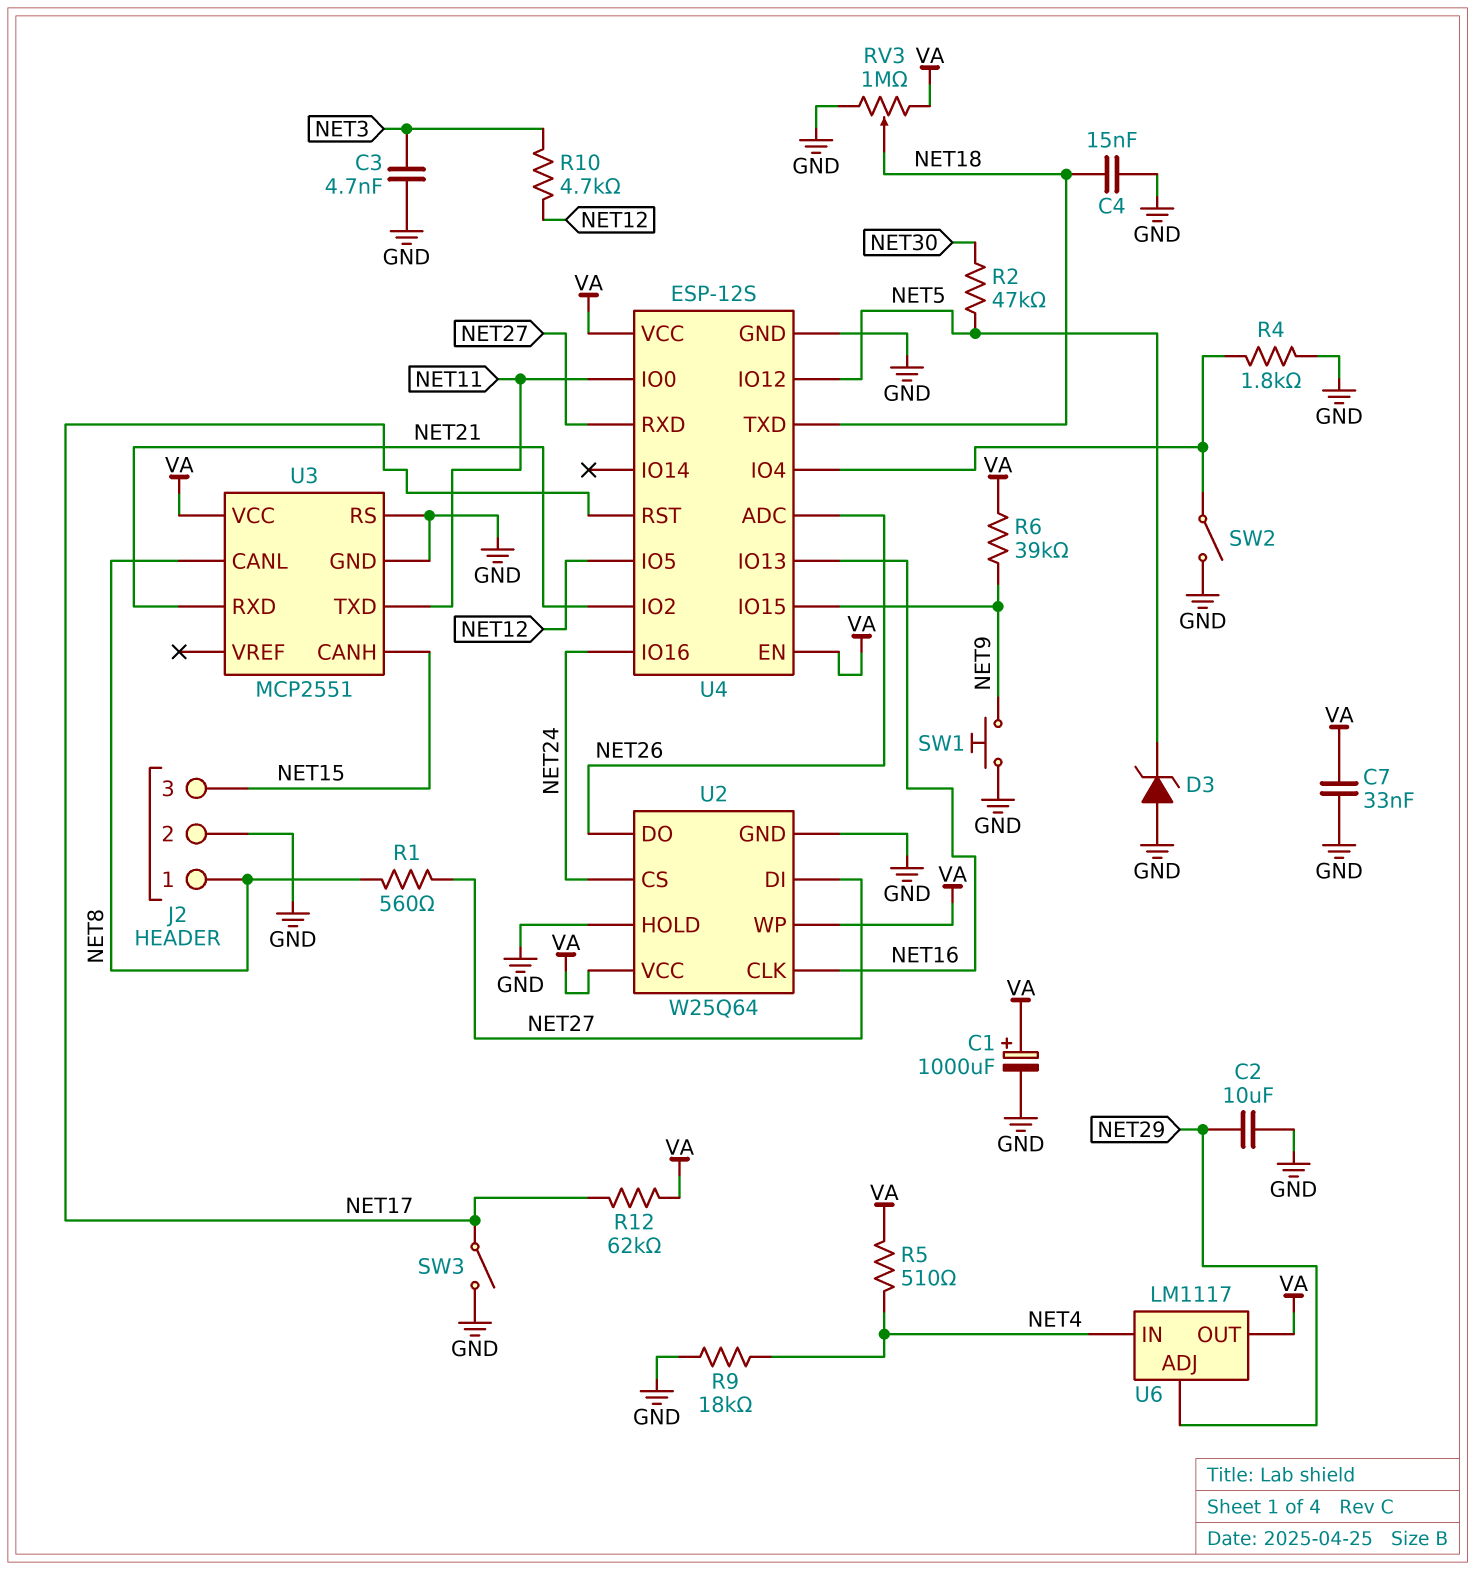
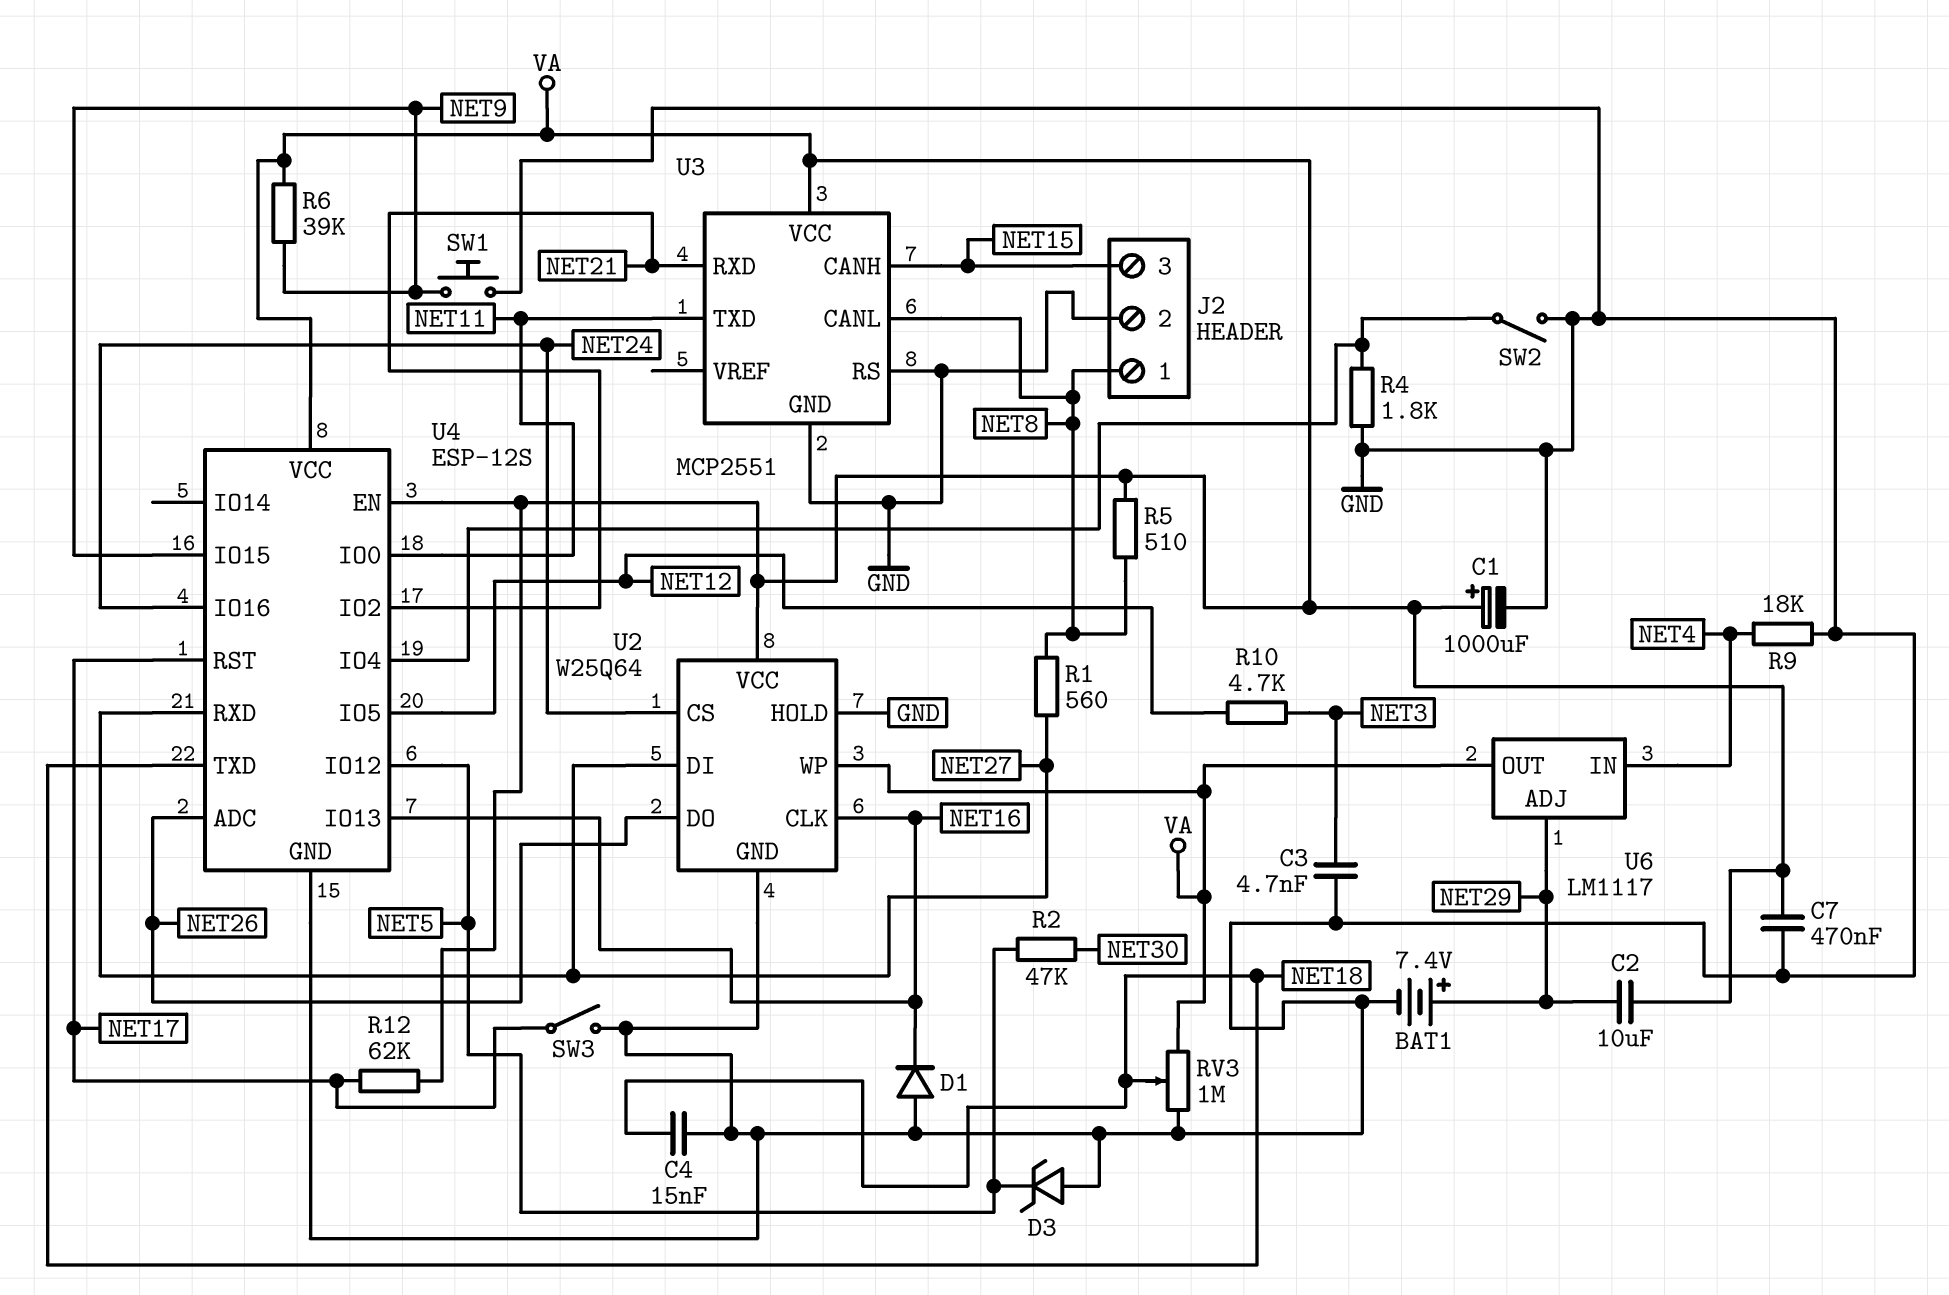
BAT1: none -> 7.4V (plus NET29, minus GND)
C2: 10uF (GND, NET29) -> 10uF (NET29, VA)
C7: 33nF (GND, VA) -> 470nF (GND, VA)
D1: none -> diode (A GND, K NET16)
R5: 510 (NET4, VA) -> 510 (NET8, VA)

